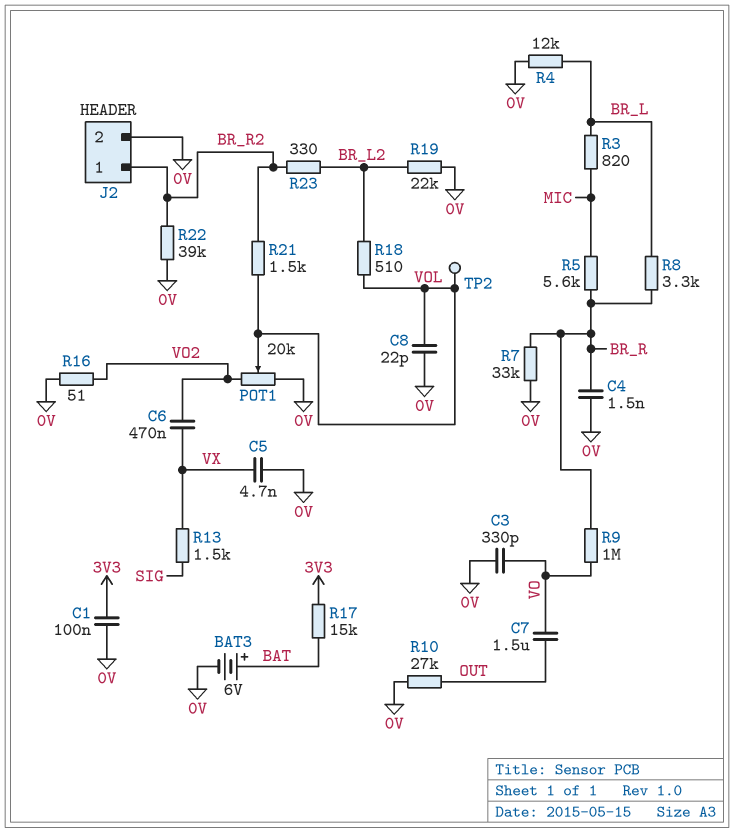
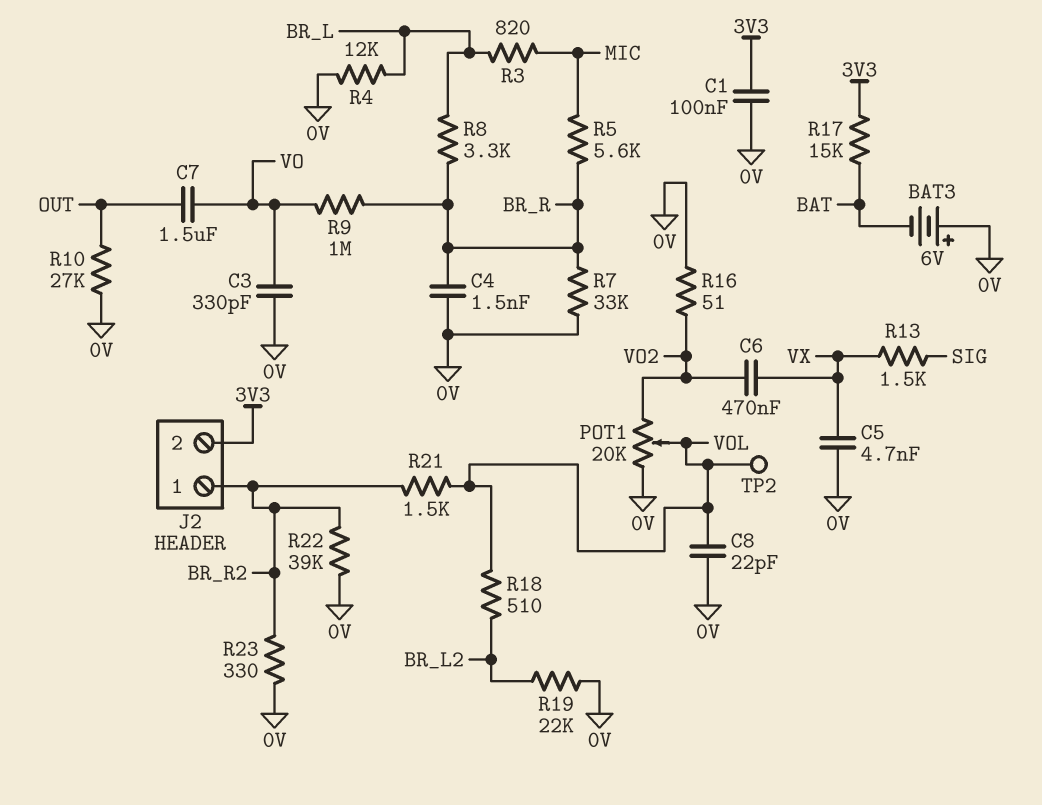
BAT3: 6V (plus BAT, minus 0V) -> 6V (plus 0V, minus BAT)
J2 pin 2: 0V -> 3V3
R23: 330 (BR_L2, BR_R2) -> 330 (0V, BR_R2)

